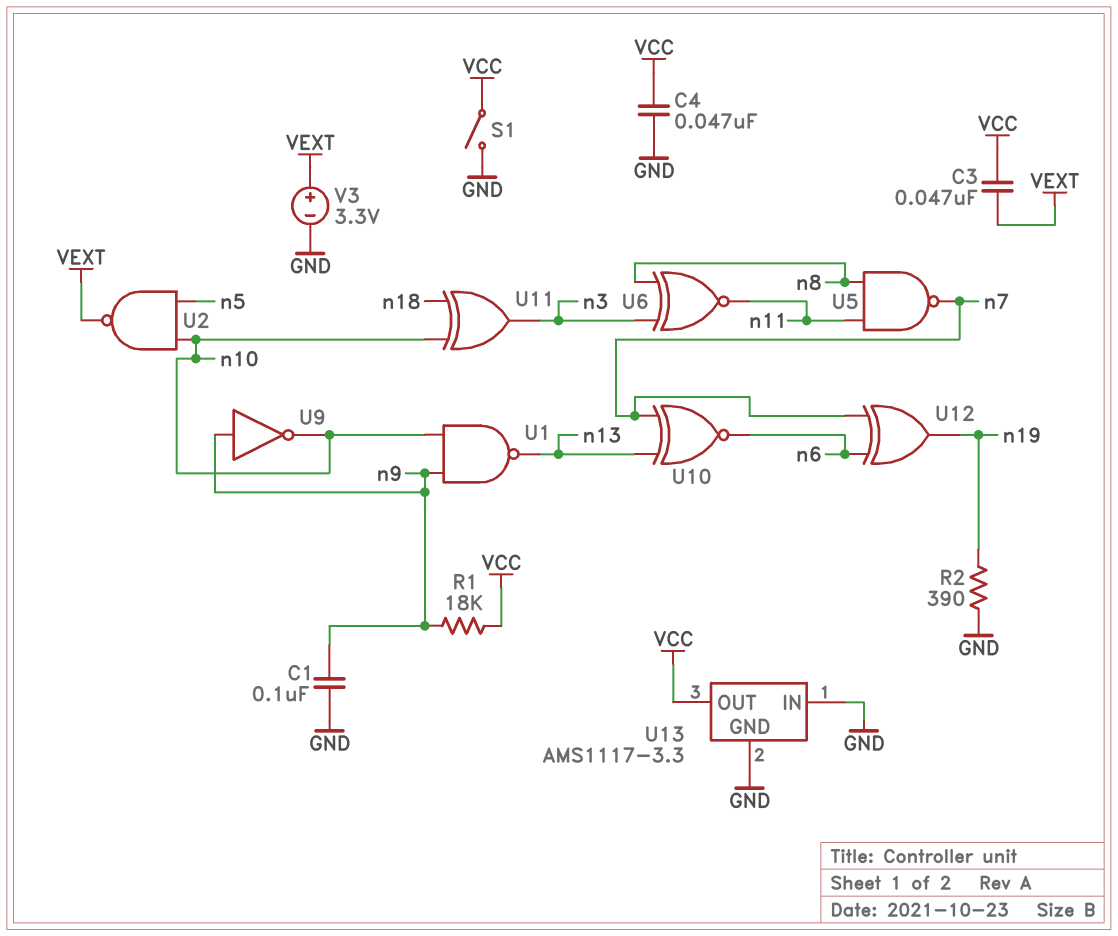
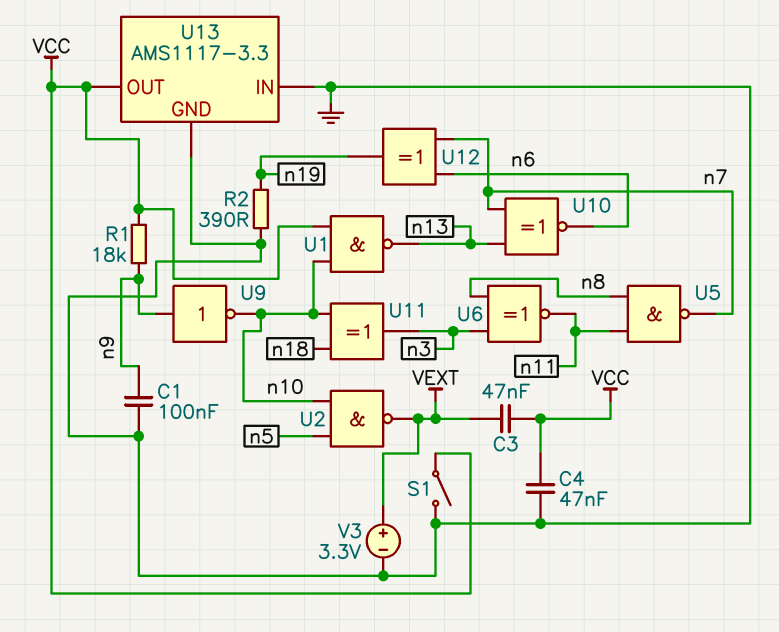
U1: NAND (in n9, in n10, out n13) -> NAND (in VCC, in n10, out n13)

